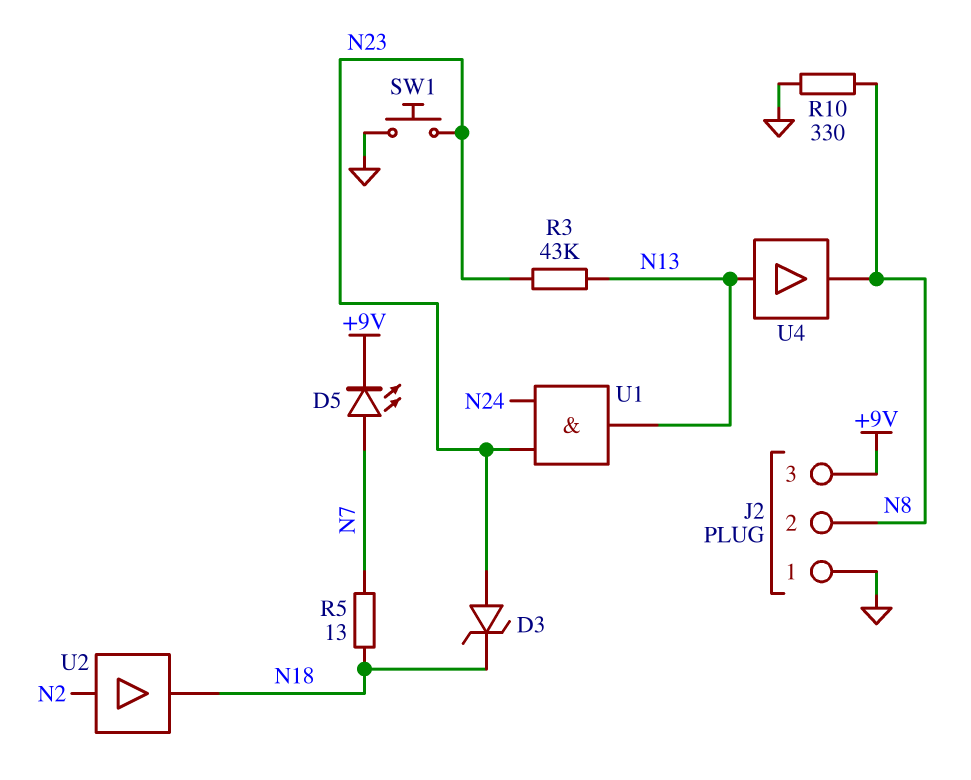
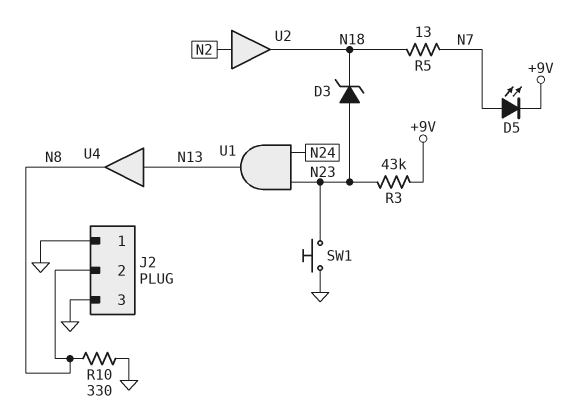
J2 pin 3: +9V -> GND
R3: 43k (N13, N23) -> 43k (+9V, N23)

